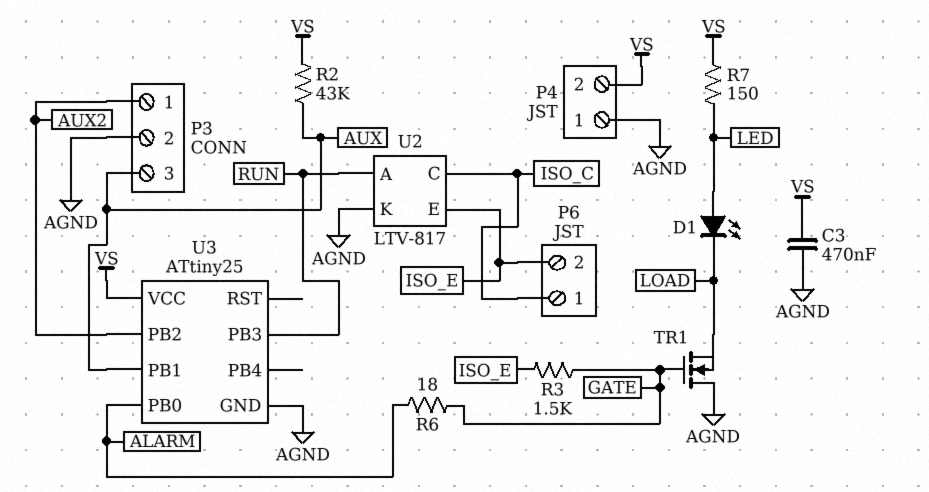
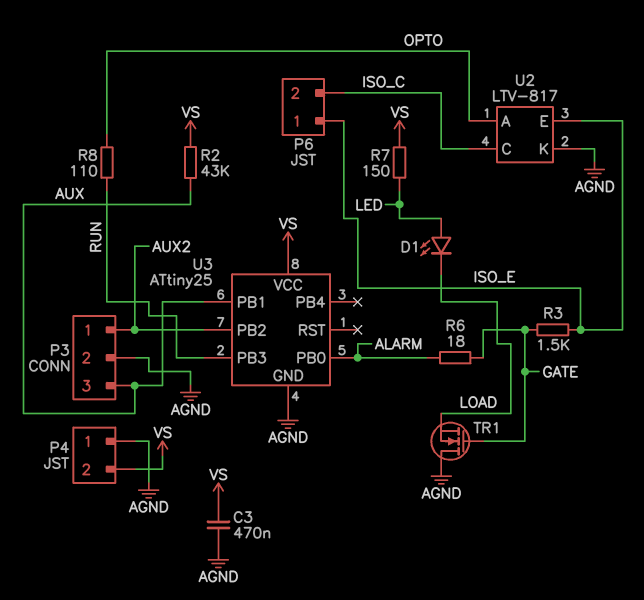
P6 pin 1: ISO_C -> ISO_E
P6 pin 2: ISO_E -> ISO_C
R8: none -> 110 (OPTO, RUN)
U2 pin A: RUN -> OPTO

